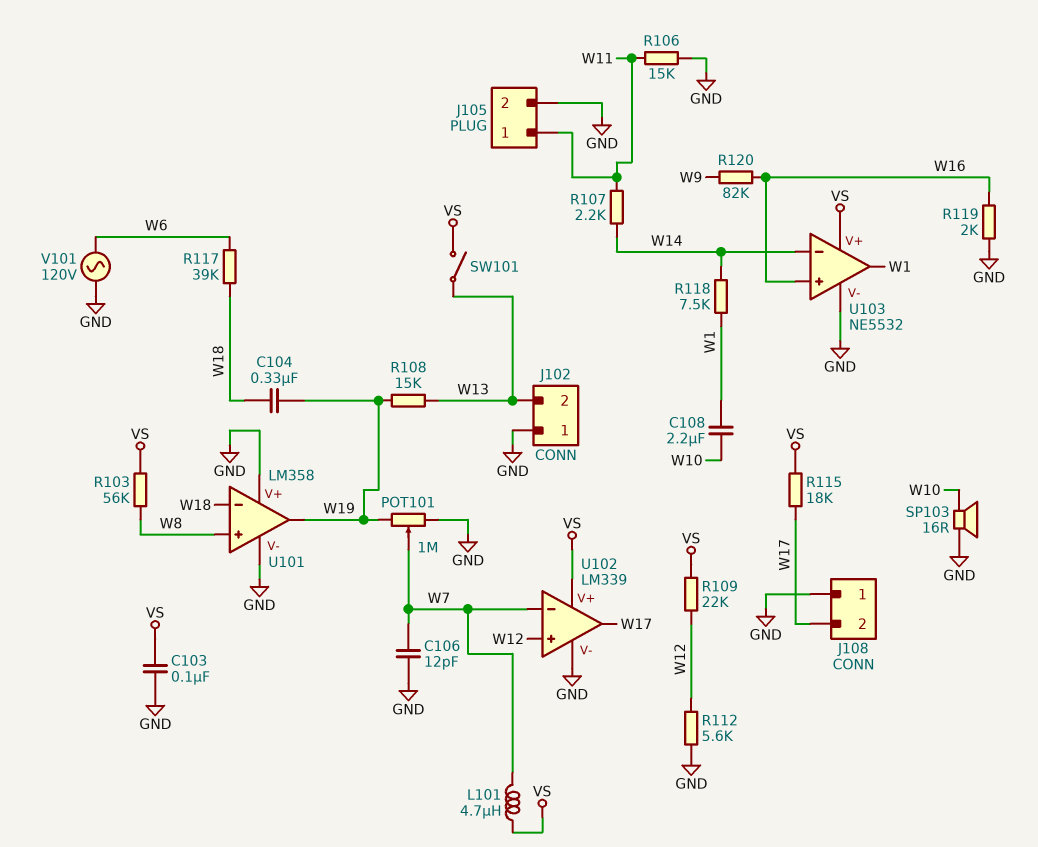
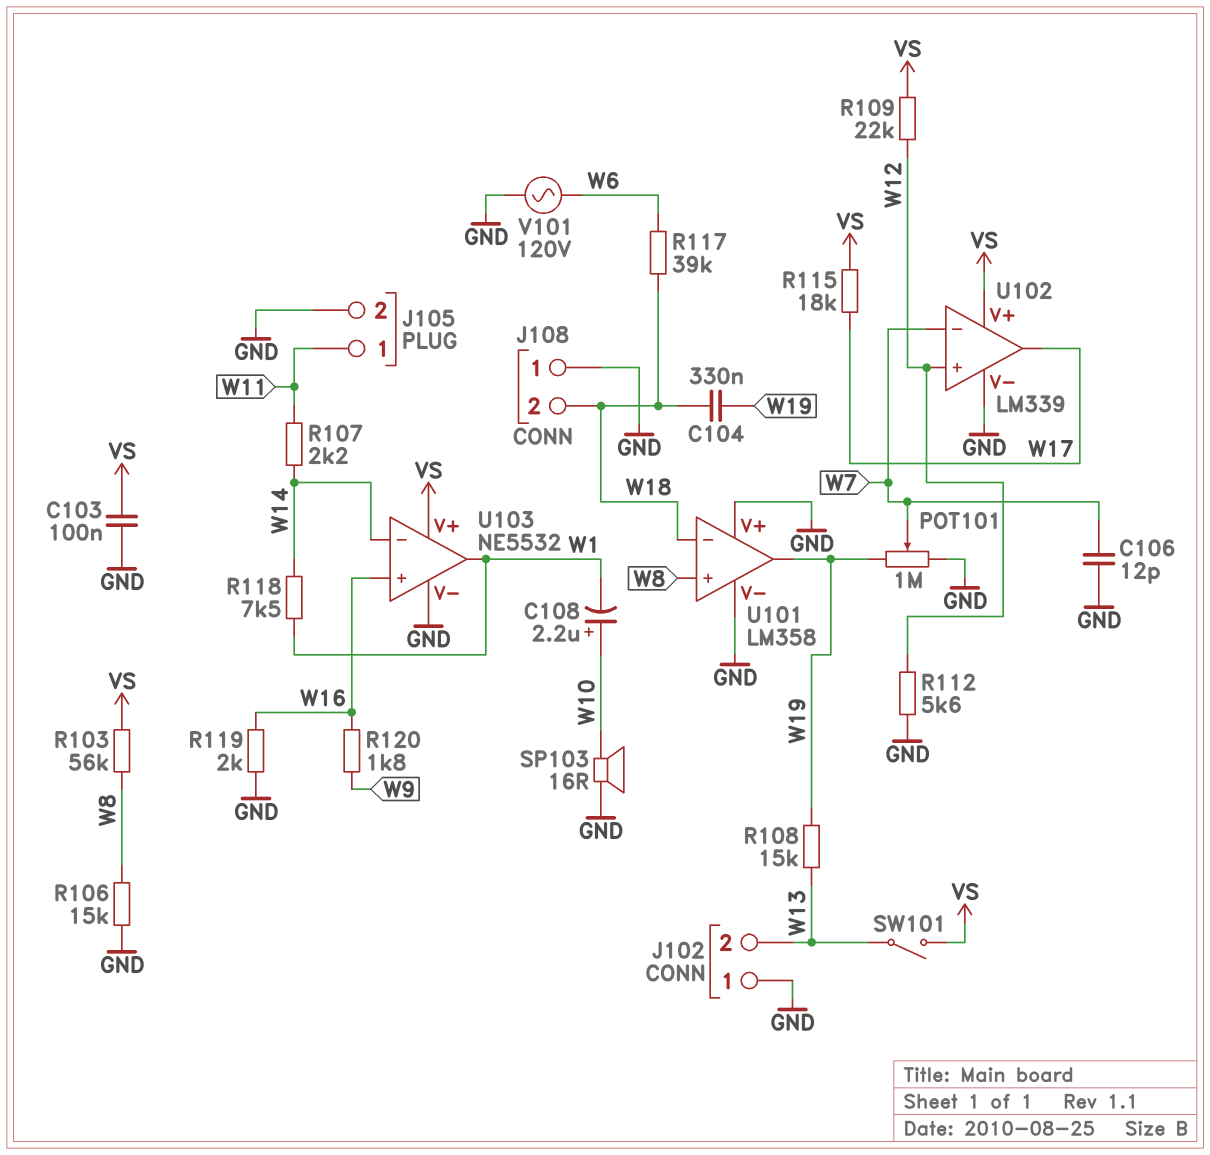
C108: 2.2uF (W1, W10) -> 2.2uF (plus W10, minus W1)
J108 pin 2: W17 -> W18
L101: 4.7uH (VS, W7) -> none
R106: 15k (GND, W11) -> 15k (GND, W8)
R120: 82k (W9, W16) -> 1.8k (W9, W16)

